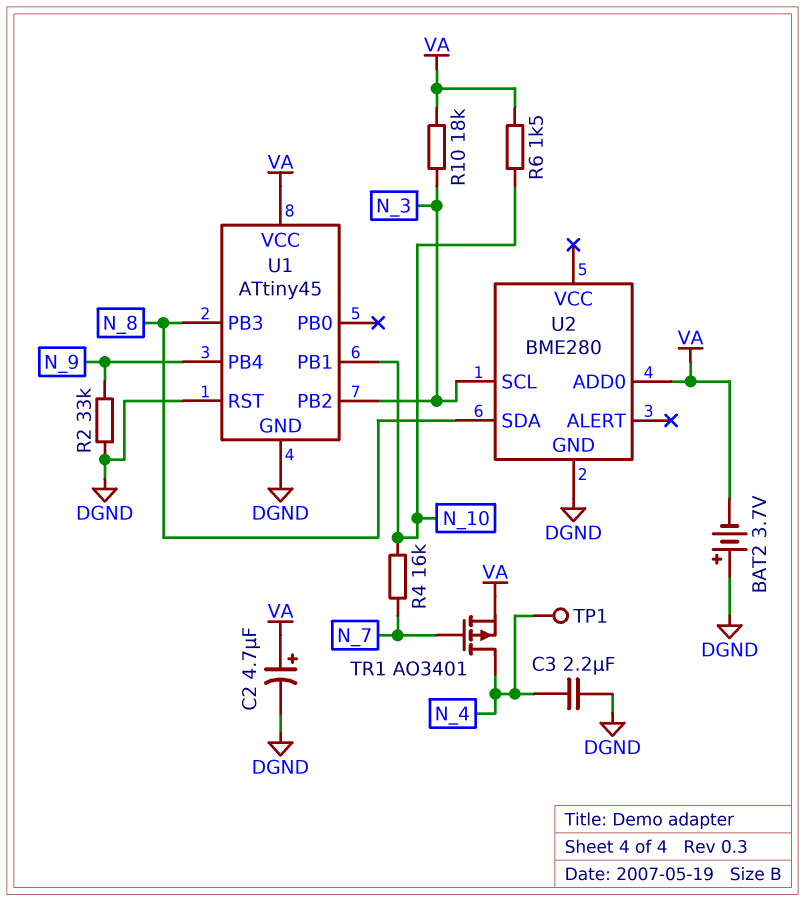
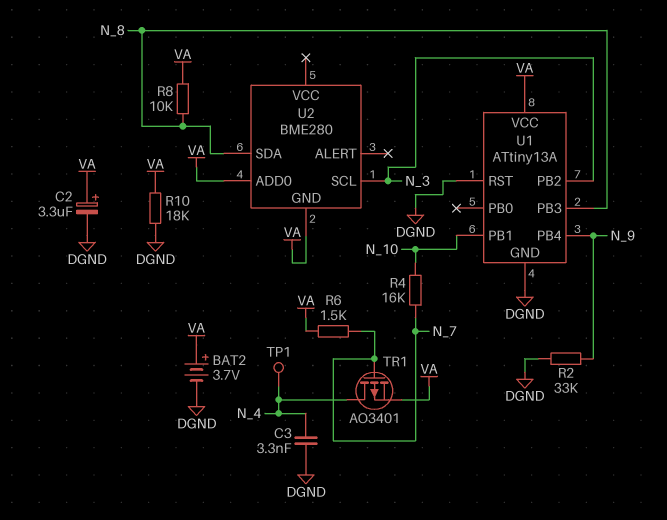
BAT2: 3.7V (plus DGND, minus VA) -> 3.7V (plus VA, minus DGND)
C2: 4.7uF (plus VA, minus DGND) -> 3.3uF (plus VA, minus DGND)
C3: 2.2uF (DGND, N_4) -> 3.3nF (DGND, N_4)
R6: 1.5k (N_10, VA) -> 1.5k (N_7, VA)
R8: none -> 10k (N_8, VA)
R10: 18k (N_3, VA) -> 18k (DGND, VA)
U1: ATtiny45 -> ATtiny13A
U2 pin GND: DGND -> VA

